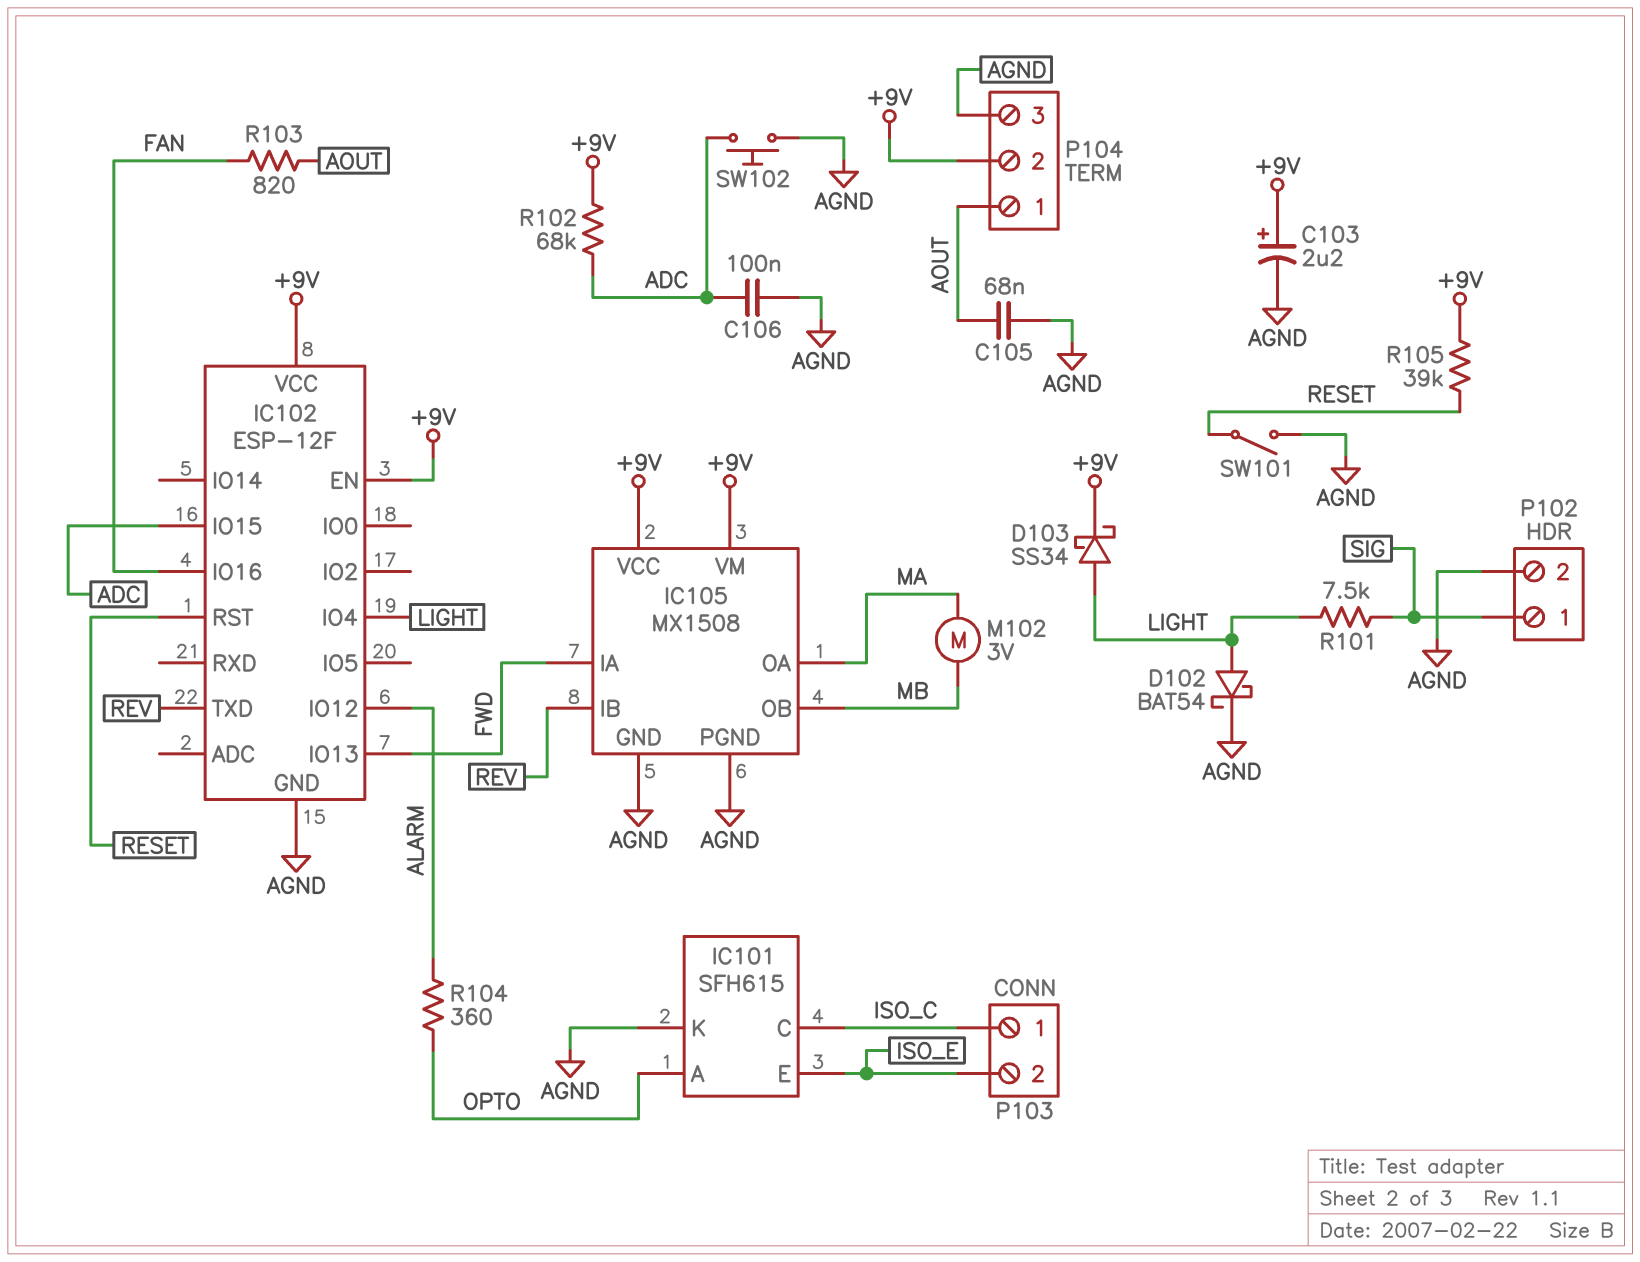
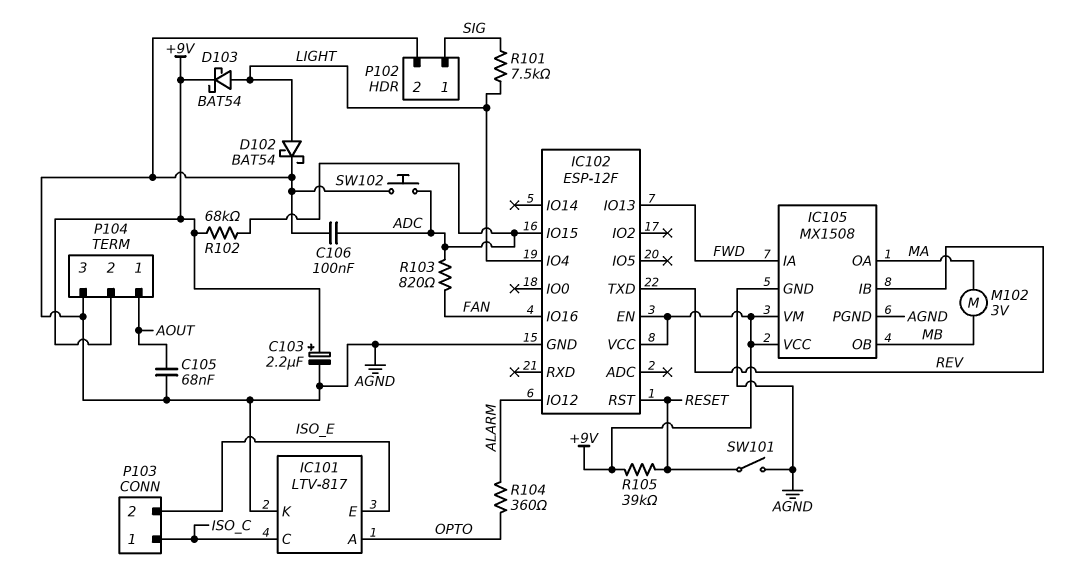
D103: schottky SS34 (A LIGHT, K +9V) -> schottky BAT54 (A LIGHT, K +9V)
IC101: SFH615 -> LTV-817
R103: 820 (AOUT, FAN) -> 820 (ADC, FAN)

